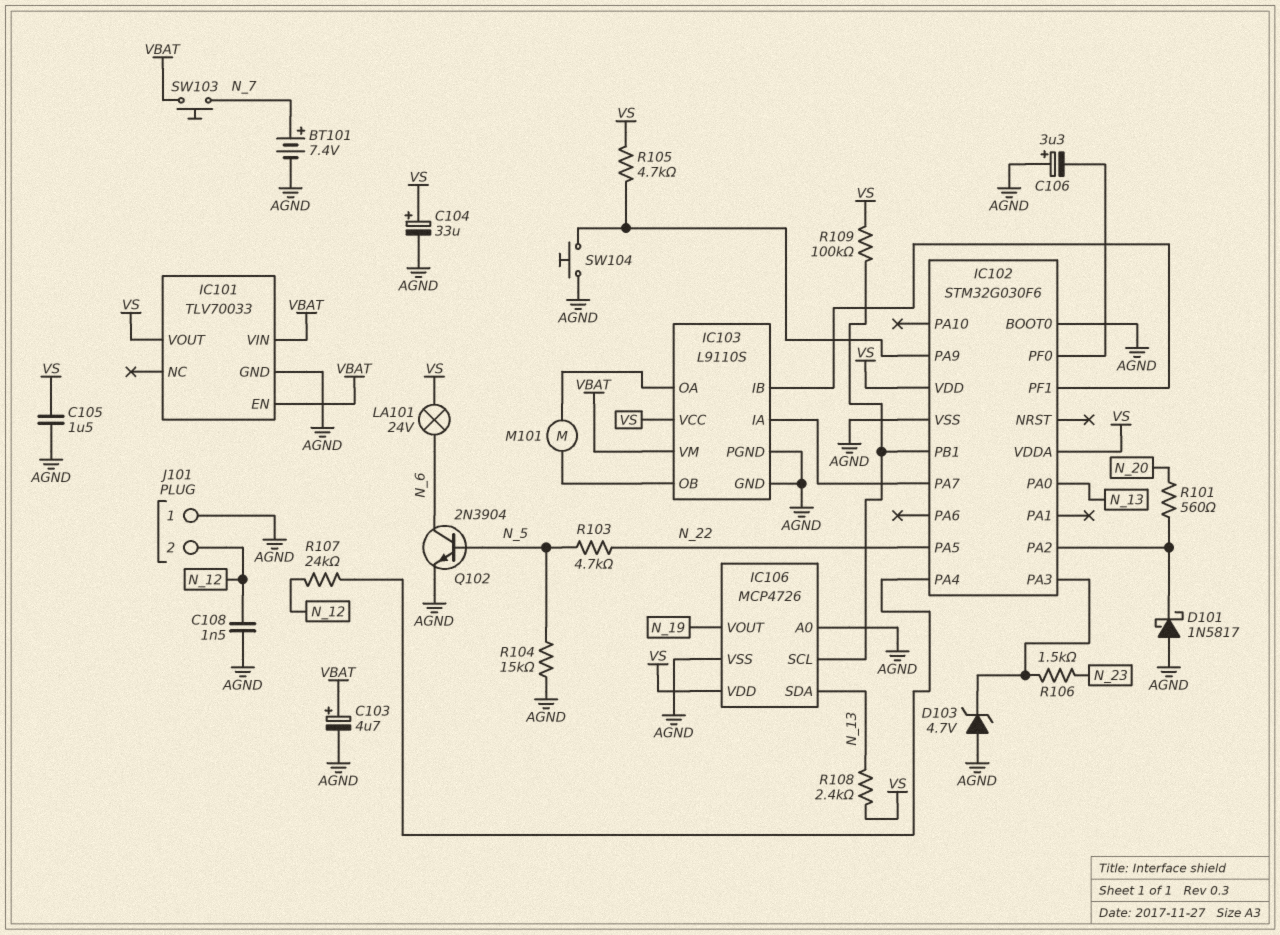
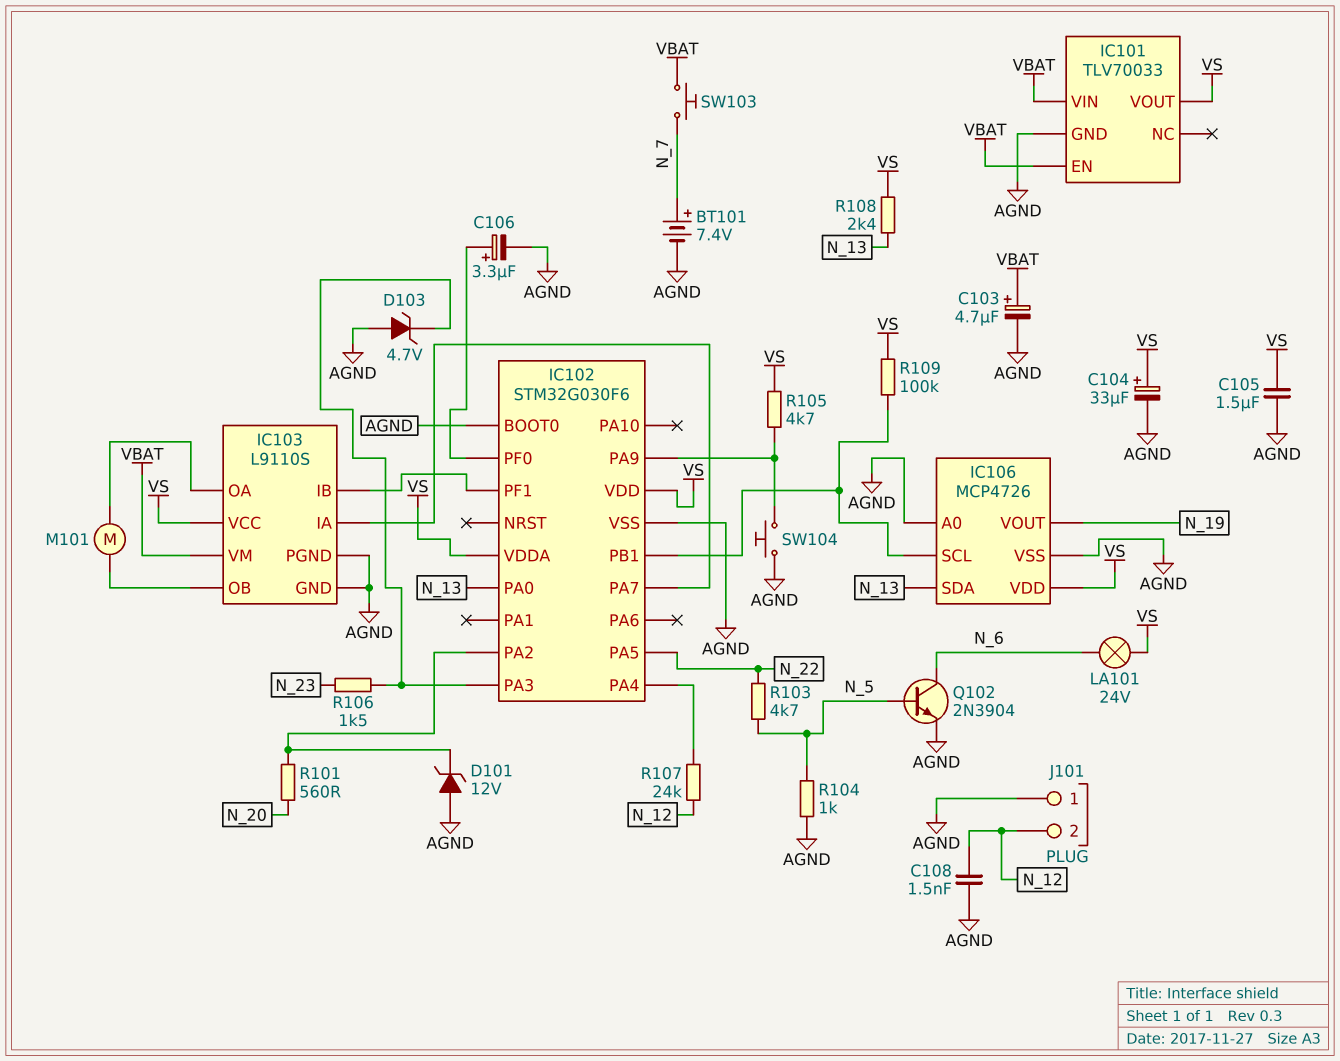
C106: 3.3uF (plus AGND, minus IC102/PF0) -> 3.3uF (plus IC102/PF0, minus AGND)
D101: schottky 1N5817 (A AGND, K IC102/PA2) -> zener 12V (A AGND, K IC102/PA2)
R104: 15k (AGND, N_5) -> 1k (AGND, N_5)

